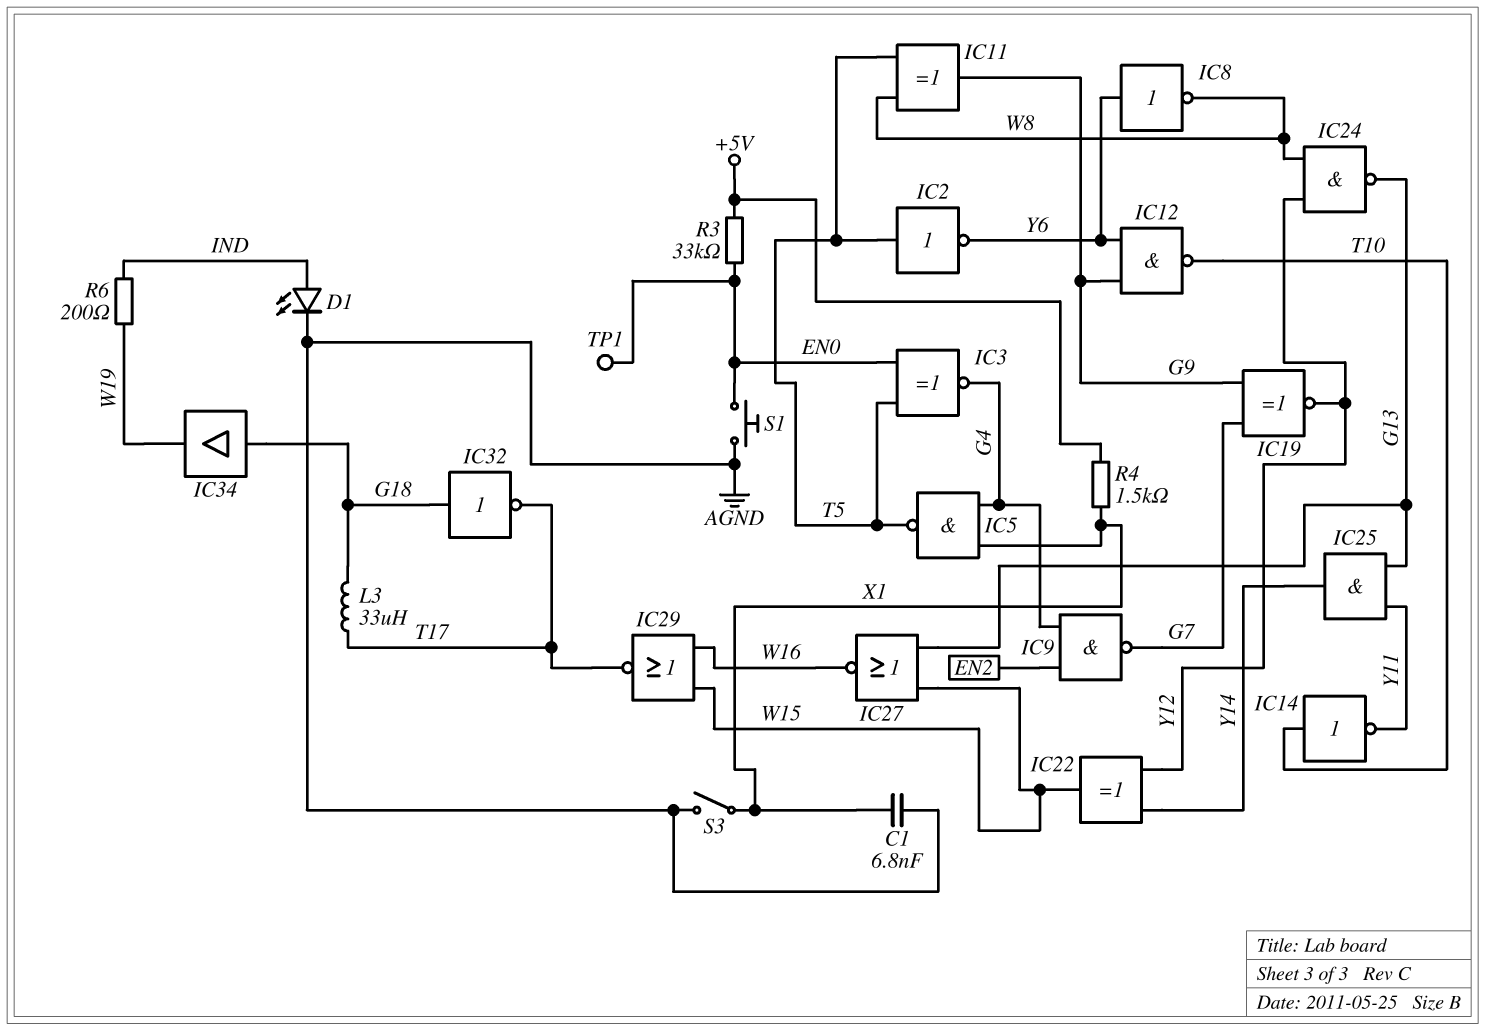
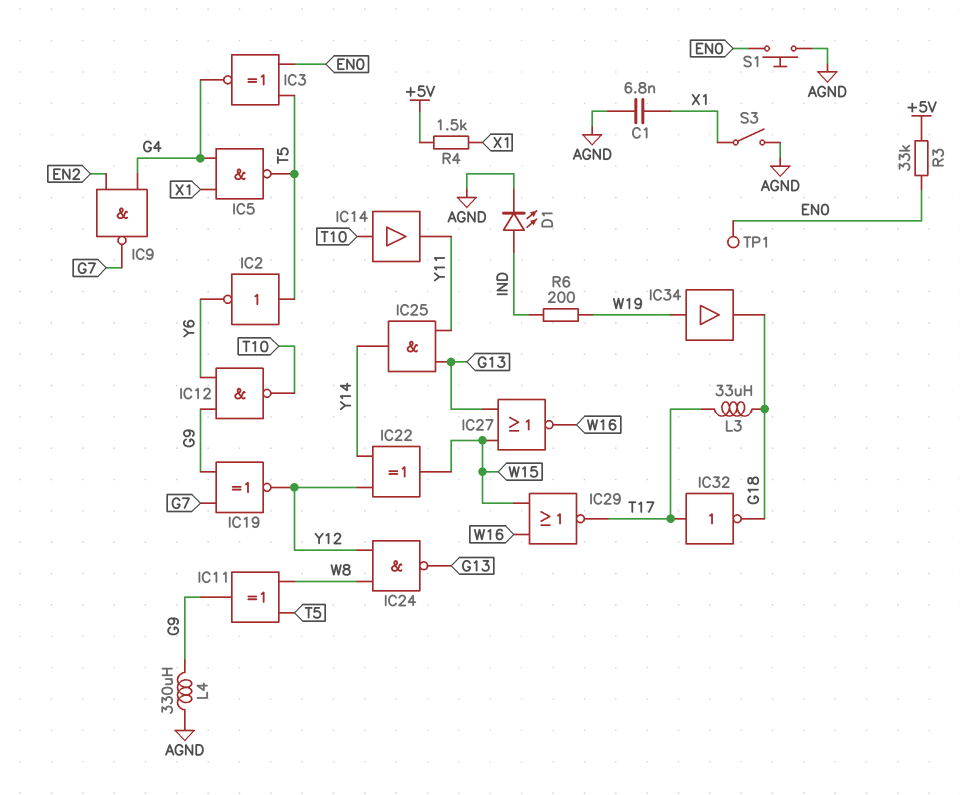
IC8: NOT (in Y6, out W8) -> none
IC14: NOT (in T10, out Y11) -> buffer (in T10, out Y11)
IC32: NOT (in G18, out T17) -> NOT (in T17, out G18)
IC34: buffer (in G18, out W19) -> buffer (in W19, out G18)
L4: none -> 330uH (AGND, G9)

